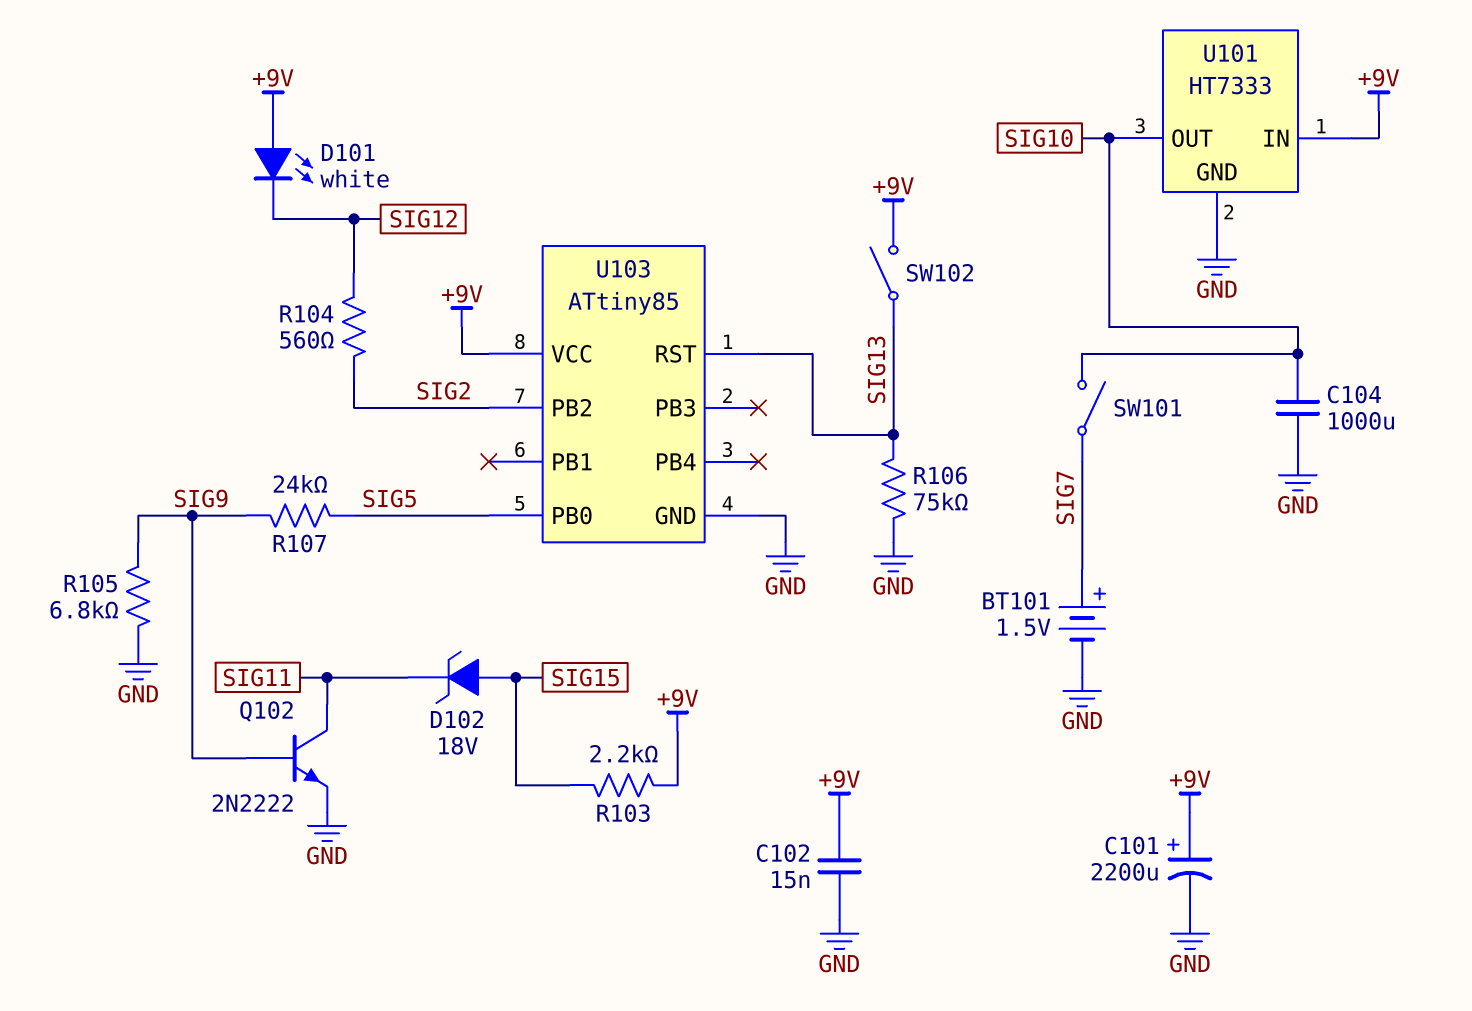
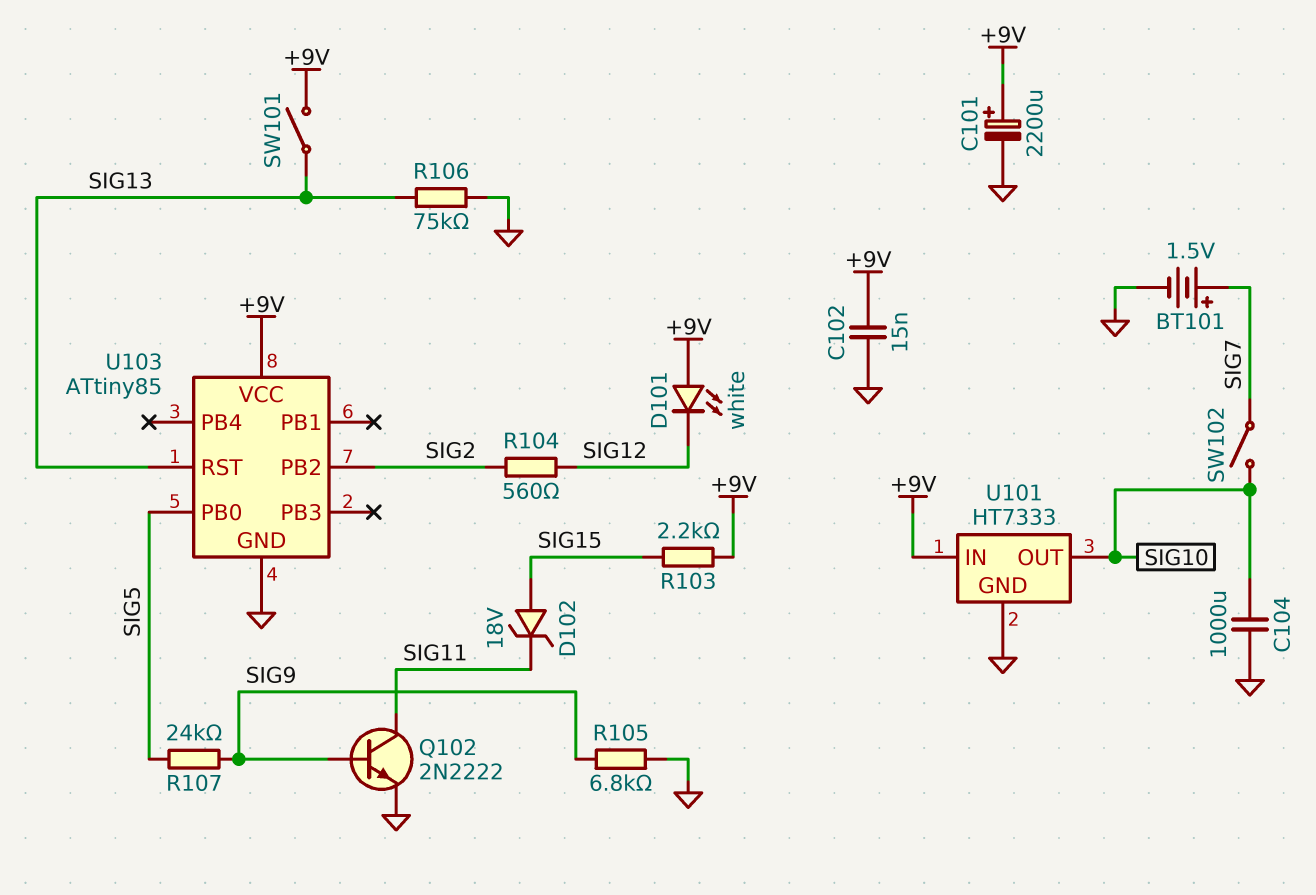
SW101: switch (SIG7, SIG10) -> switch (+9V, SIG13)
SW102: switch (+9V, SIG13) -> switch (SIG7, SIG10)

